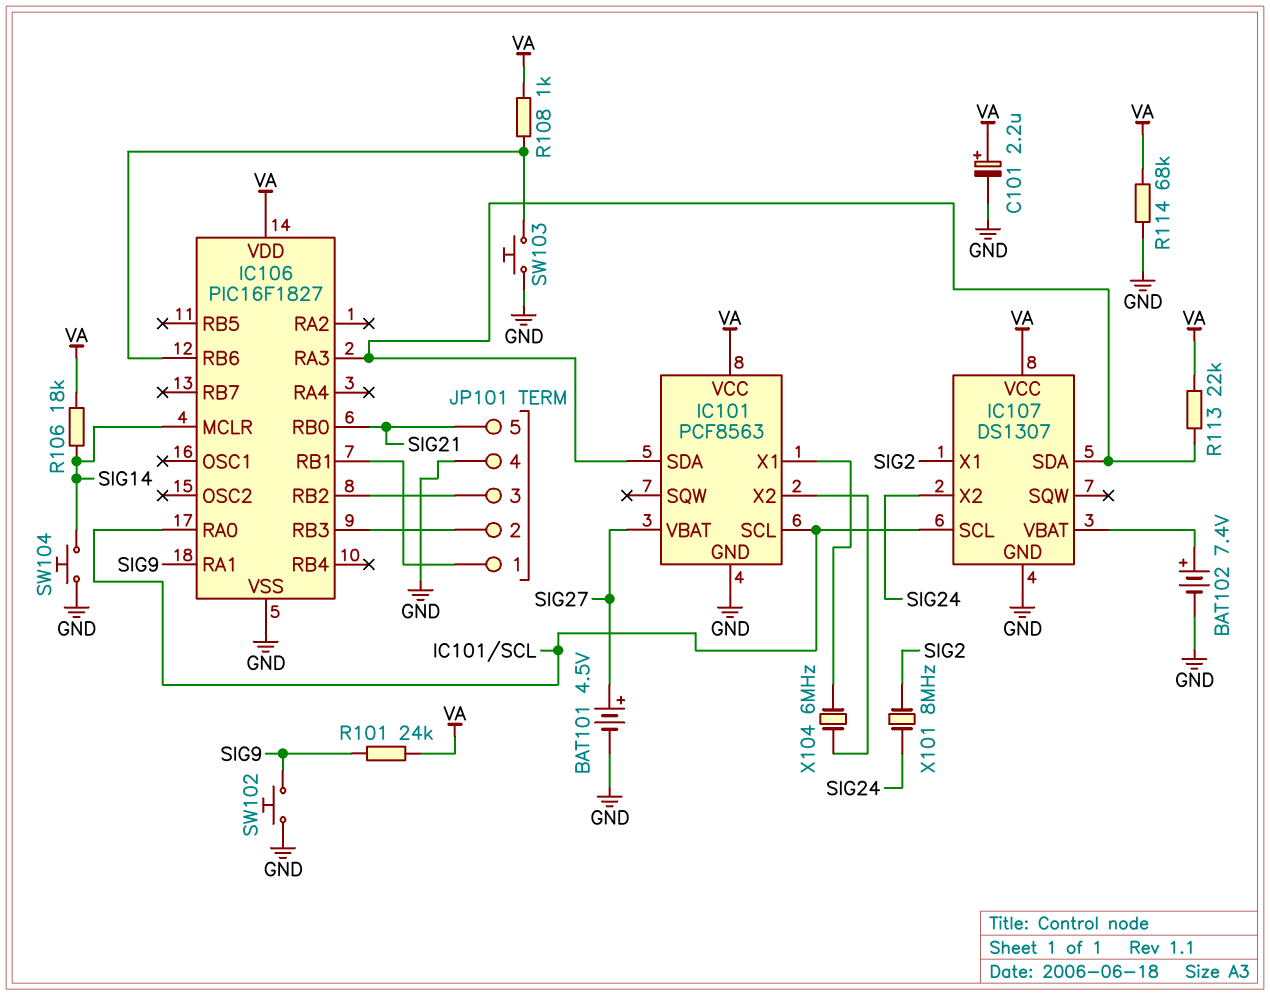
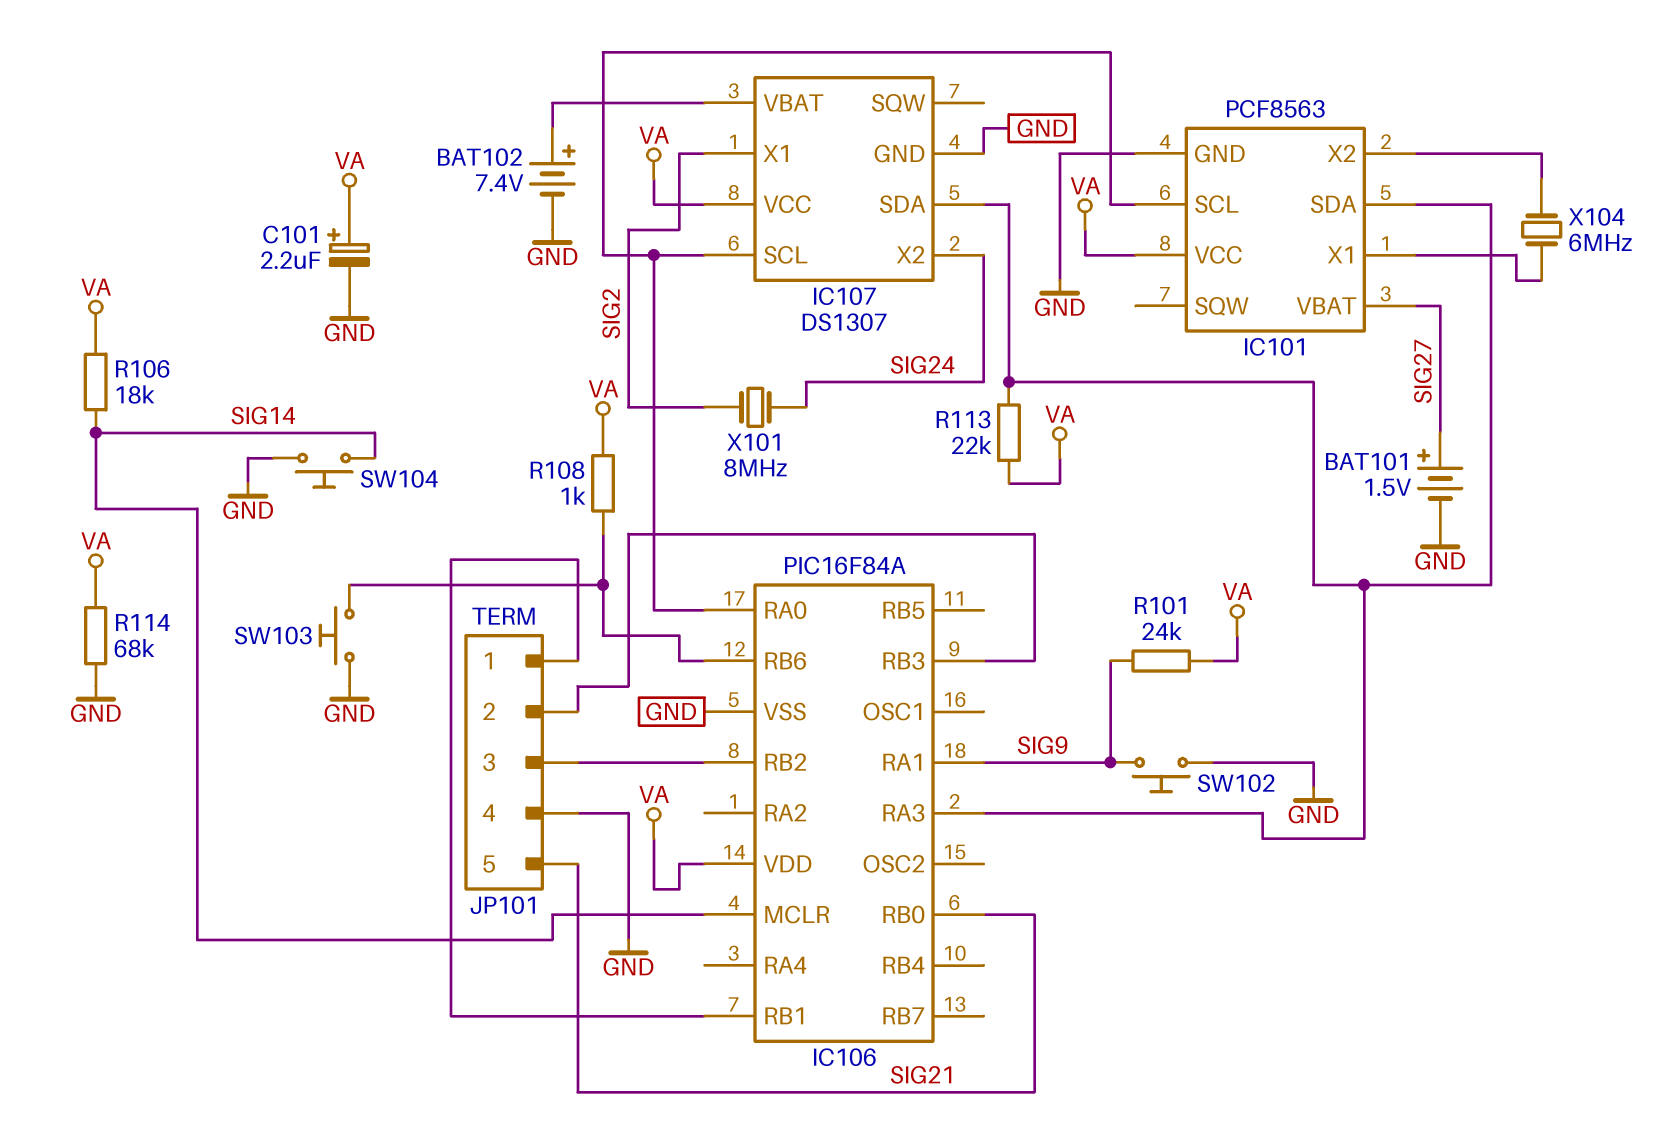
BAT101: 4.5V (plus SIG27, minus GND) -> 1.5V (plus SIG27, minus GND)
IC106: PIC16F1827 -> PIC16F84A

